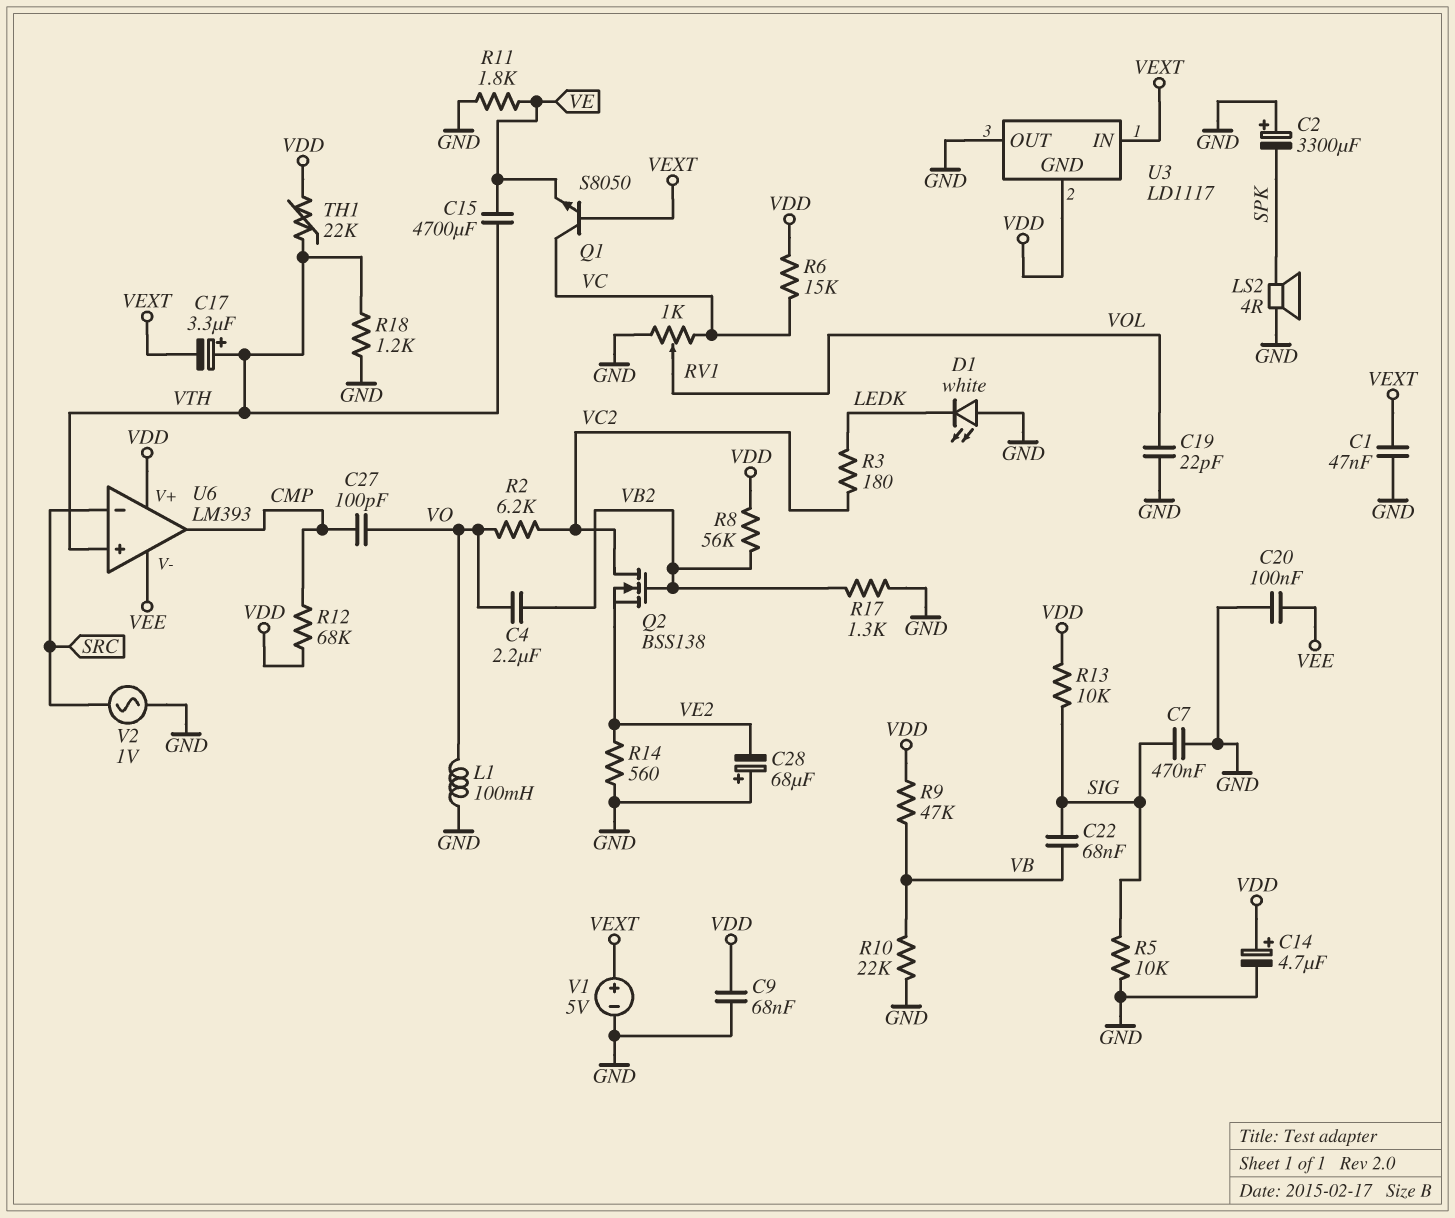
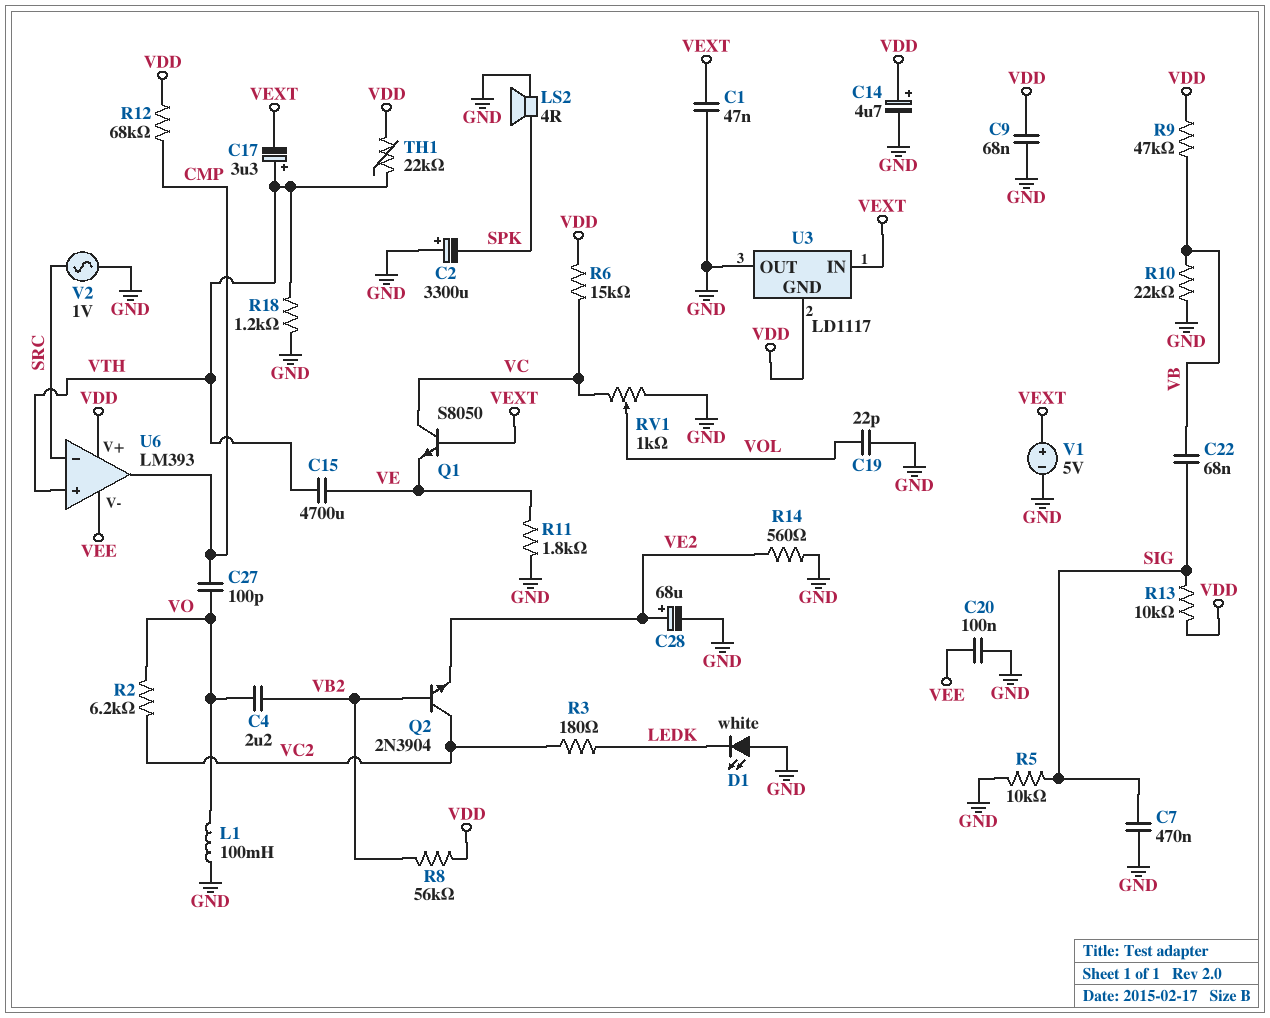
C28: 68uF (plus GND, minus VE2) -> 68uF (plus VE2, minus GND)
Q2: NMOS BSS138 (G VB2, D VC2, S VE2) -> NPN 2N3904 (B VB2, C VC2, E VE2)
R17: 1.3k (GND, VB2) -> none

